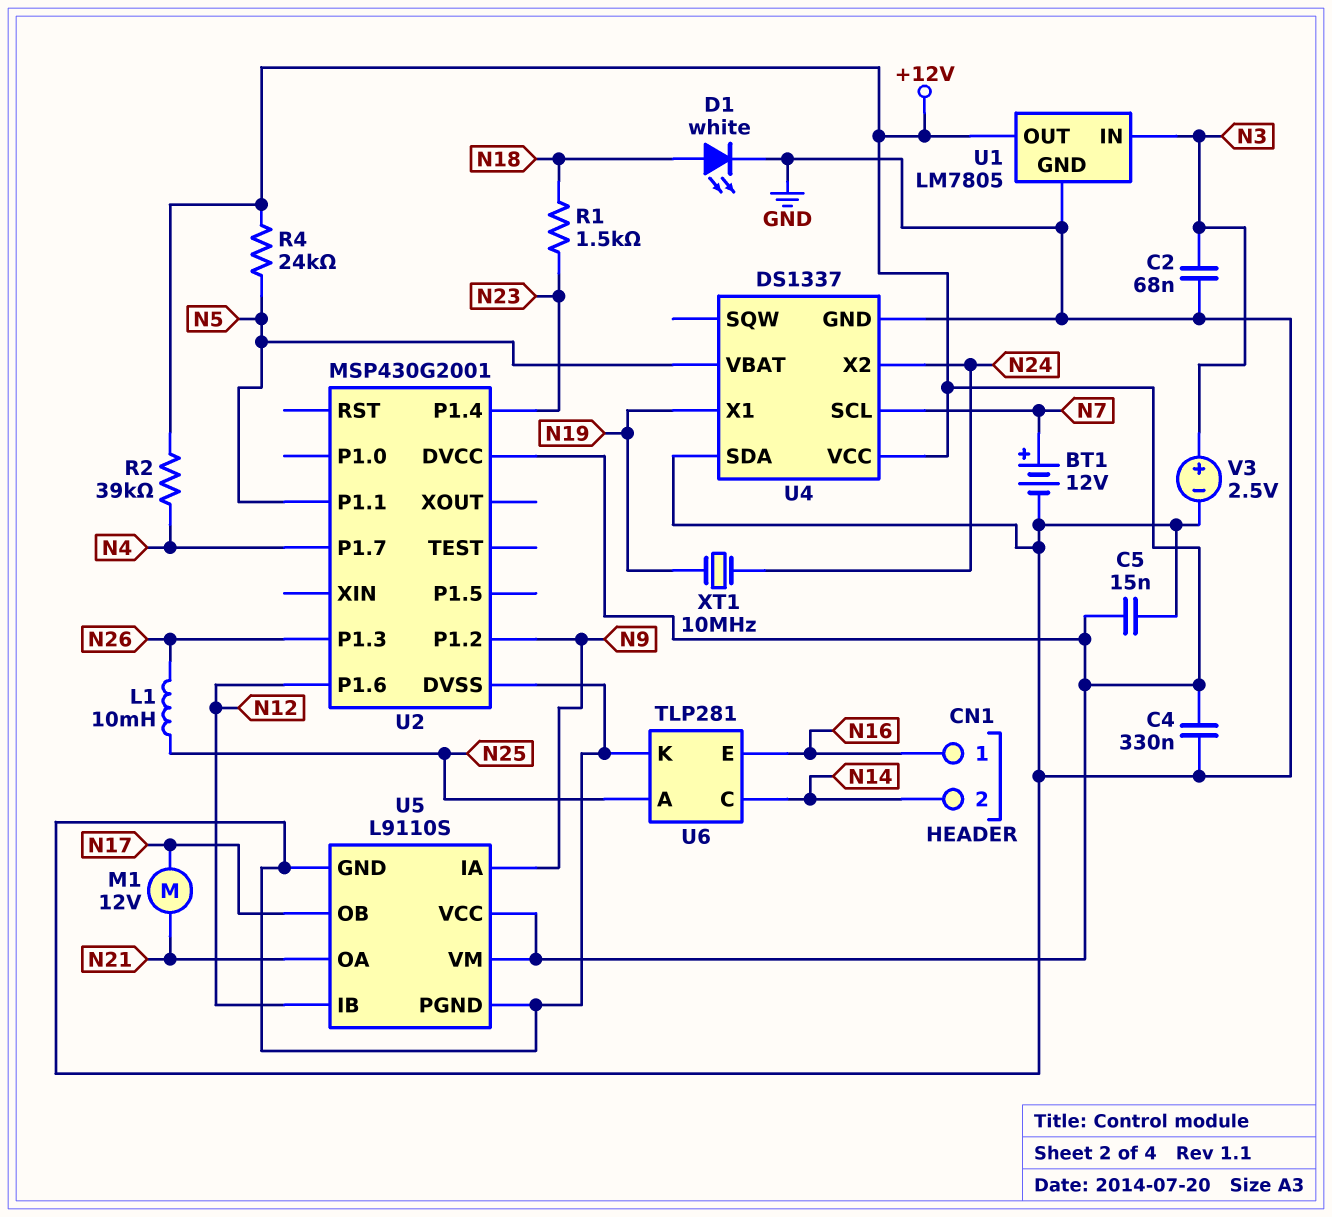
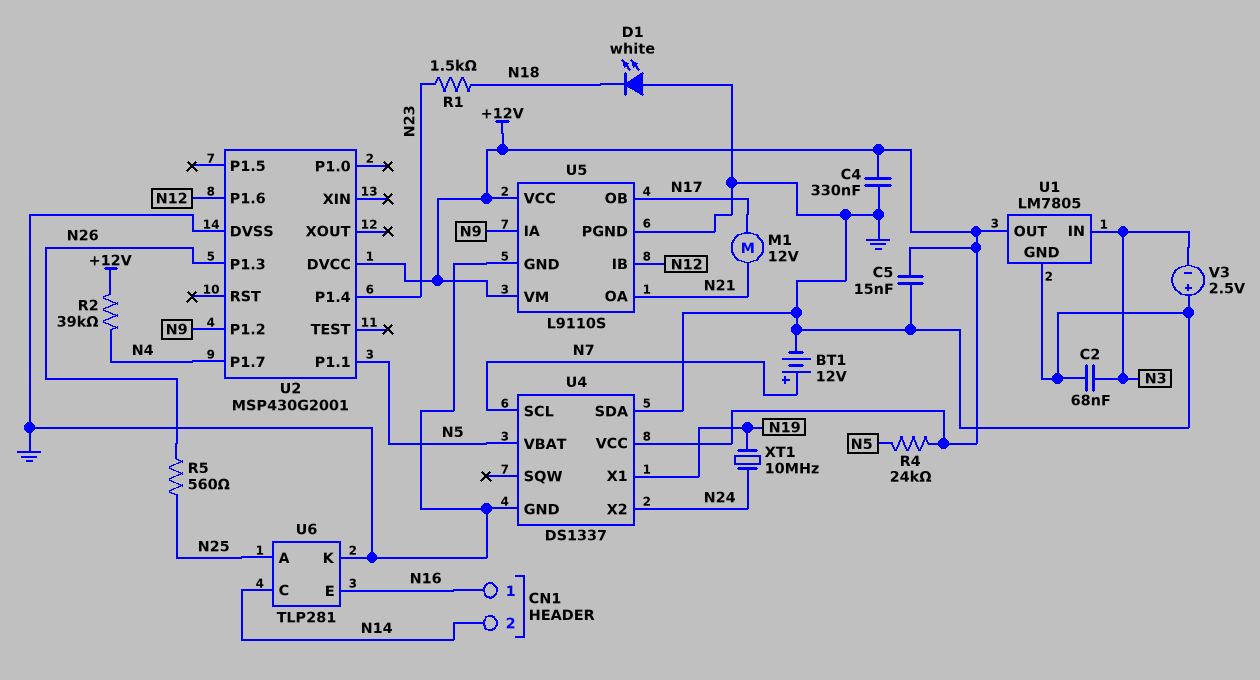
D1: LED white (A N18, K GND) -> LED white (A GND, K N18)
L1: 10mH (N25, N26) -> none
R5: none -> 560 (N25, N26)
V3: 2.5V (plus N3, minus GND) -> 2.5V (plus GND, minus N3)

